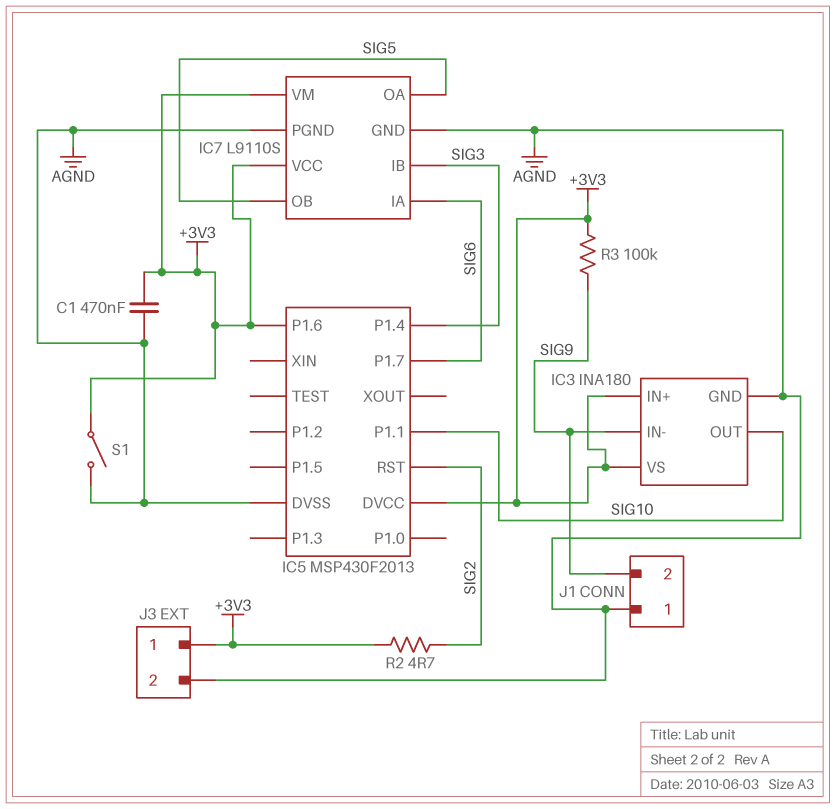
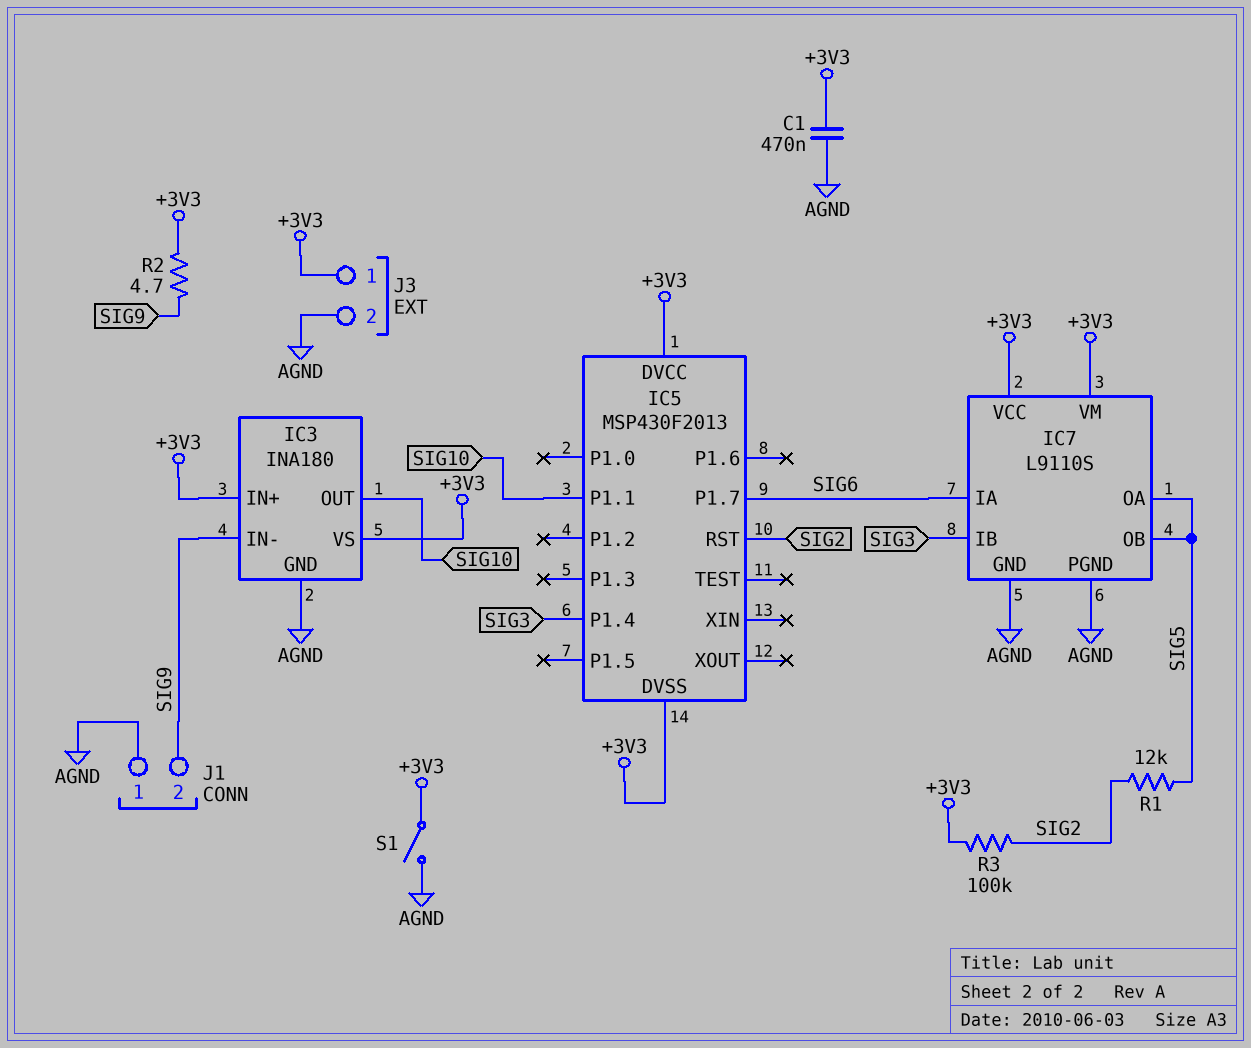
IC5 pin DVSS: AGND -> +3V3
IC5 pin P1.6: +3V3 -> none
R1: none -> 12k (SIG2, SIG5)
R2: 4.7 (+3V3, SIG2) -> 4.7 (+3V3, SIG9)
R3: 100k (+3V3, SIG9) -> 100k (+3V3, SIG2)

